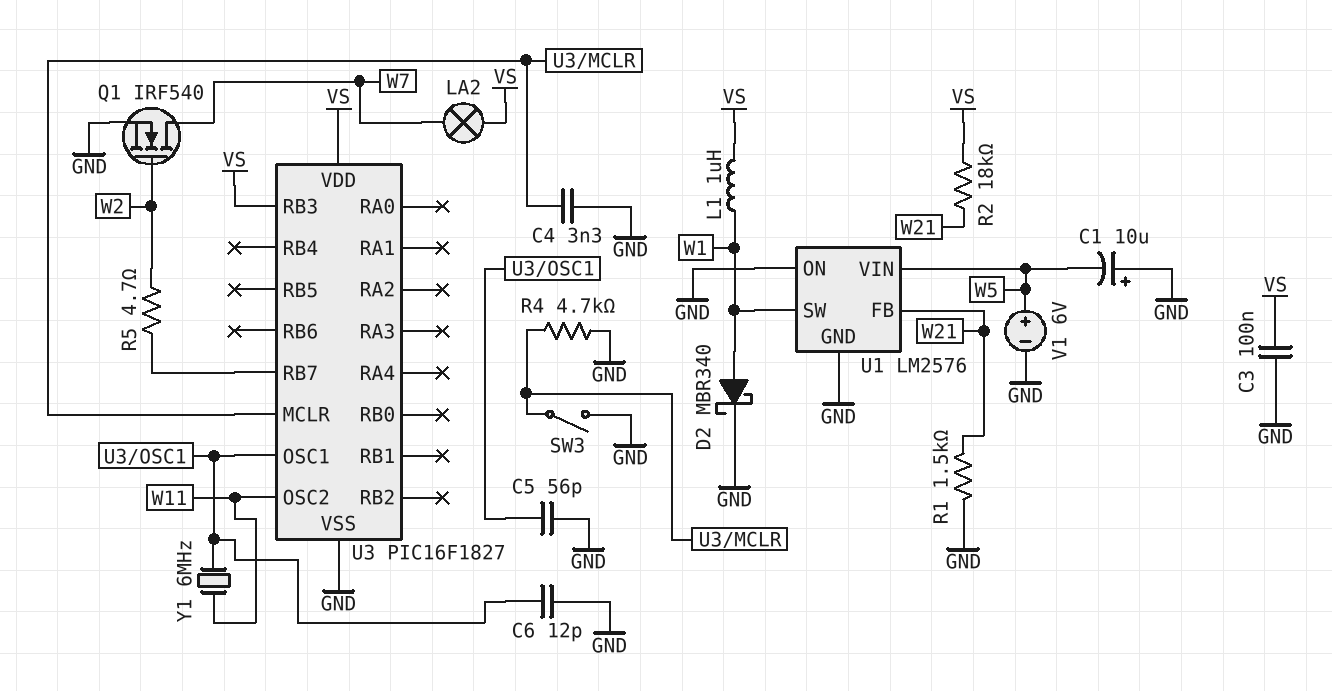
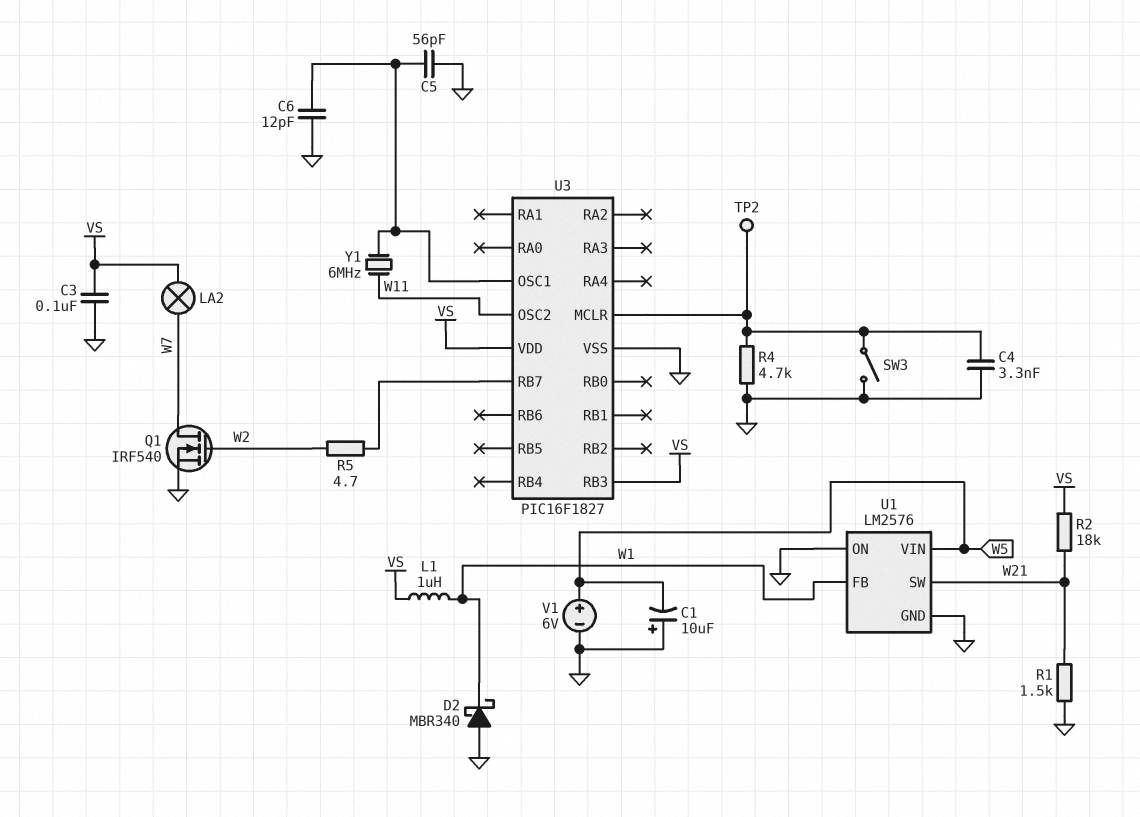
D2: schottky MBR340 (A W1, K GND) -> schottky MBR340 (A GND, K W1)
TP2: none -> test point (U3/MCLR)
U1 pin FB: W21 -> W1
U1 pin SW: W1 -> W21

